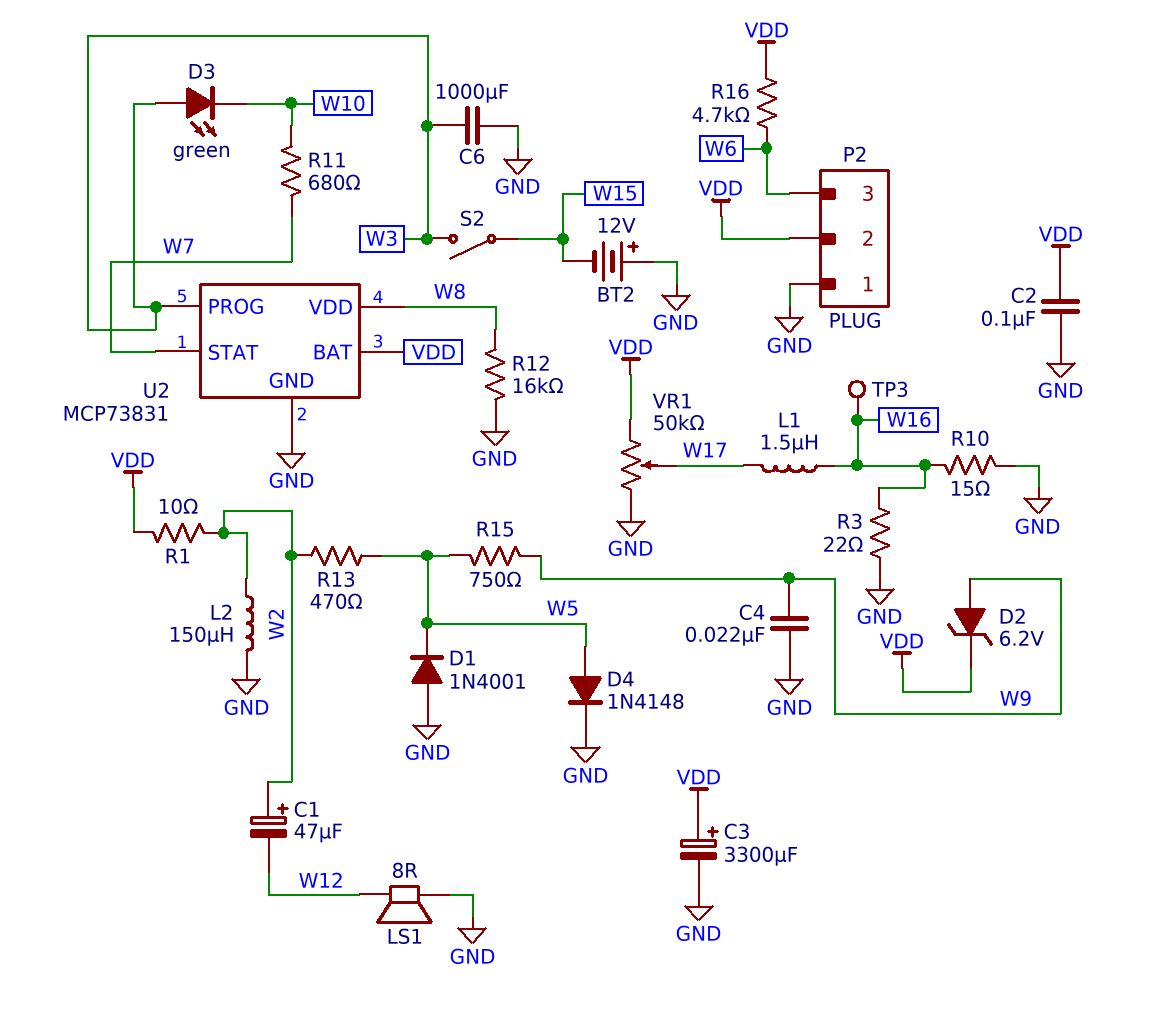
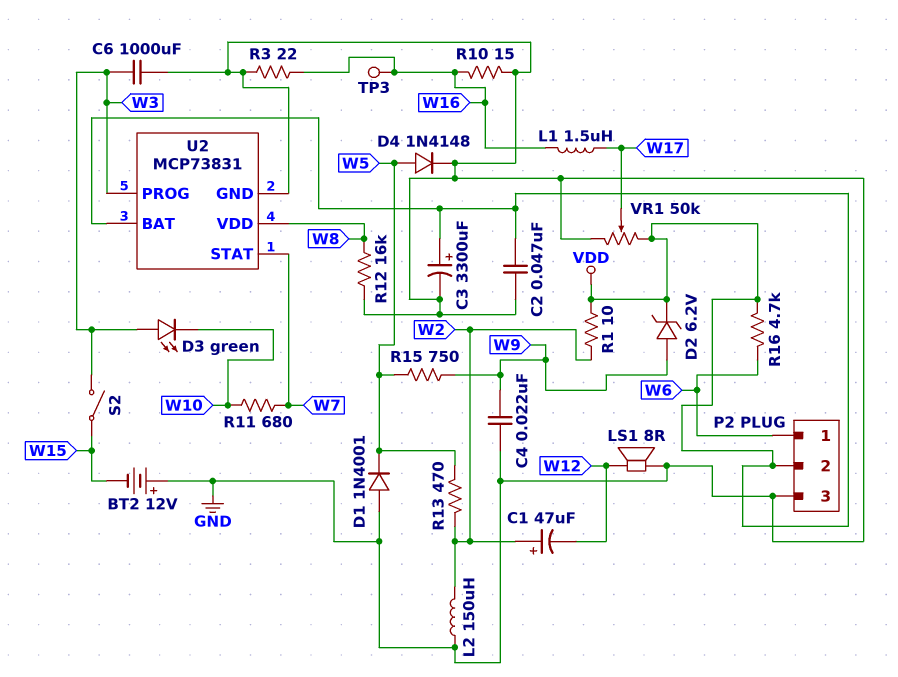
C2: 100nF (GND, VDD) -> 47nF (GND, VDD)
P2 pin 1: GND -> W6
P2 pin 3: W6 -> GND

